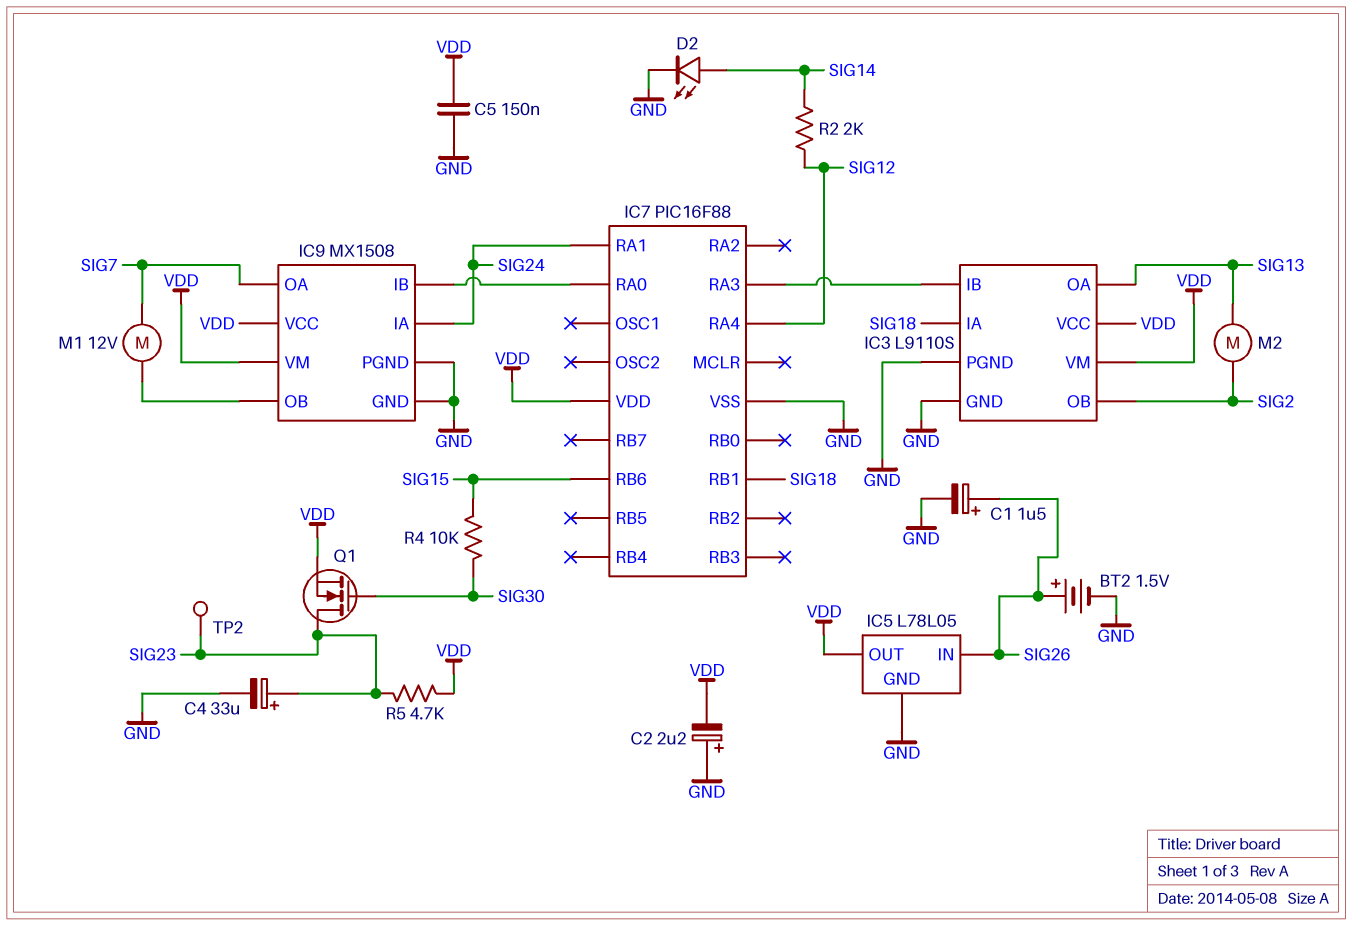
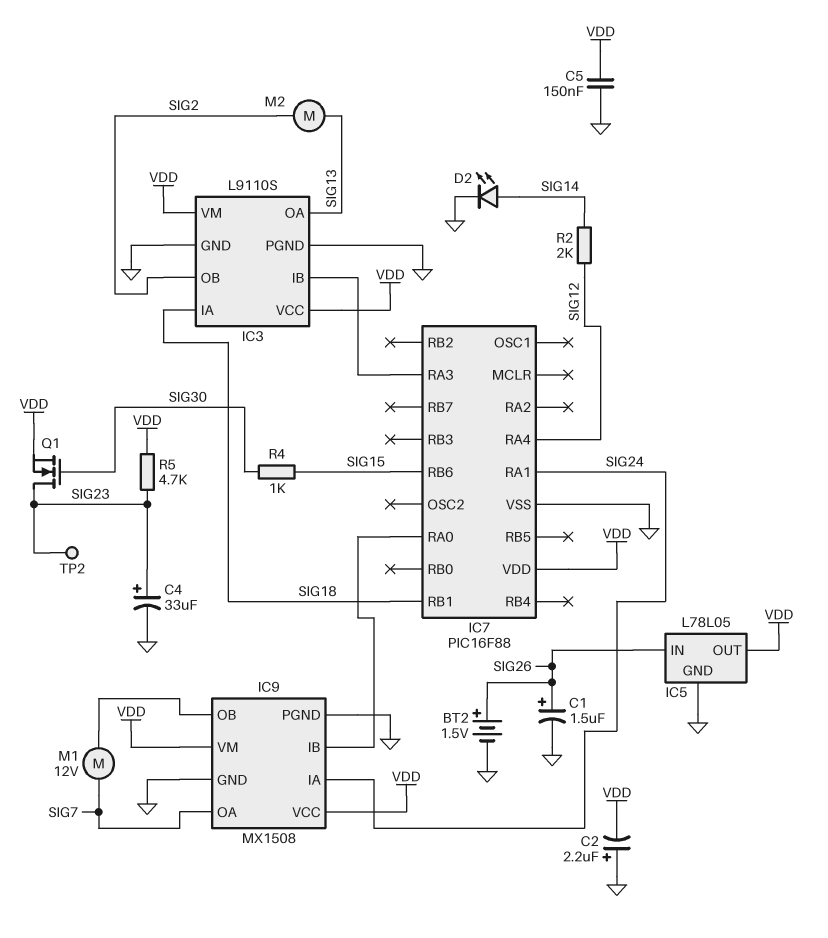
R4: 10k (SIG15, SIG30) -> 1k (SIG15, SIG30)

